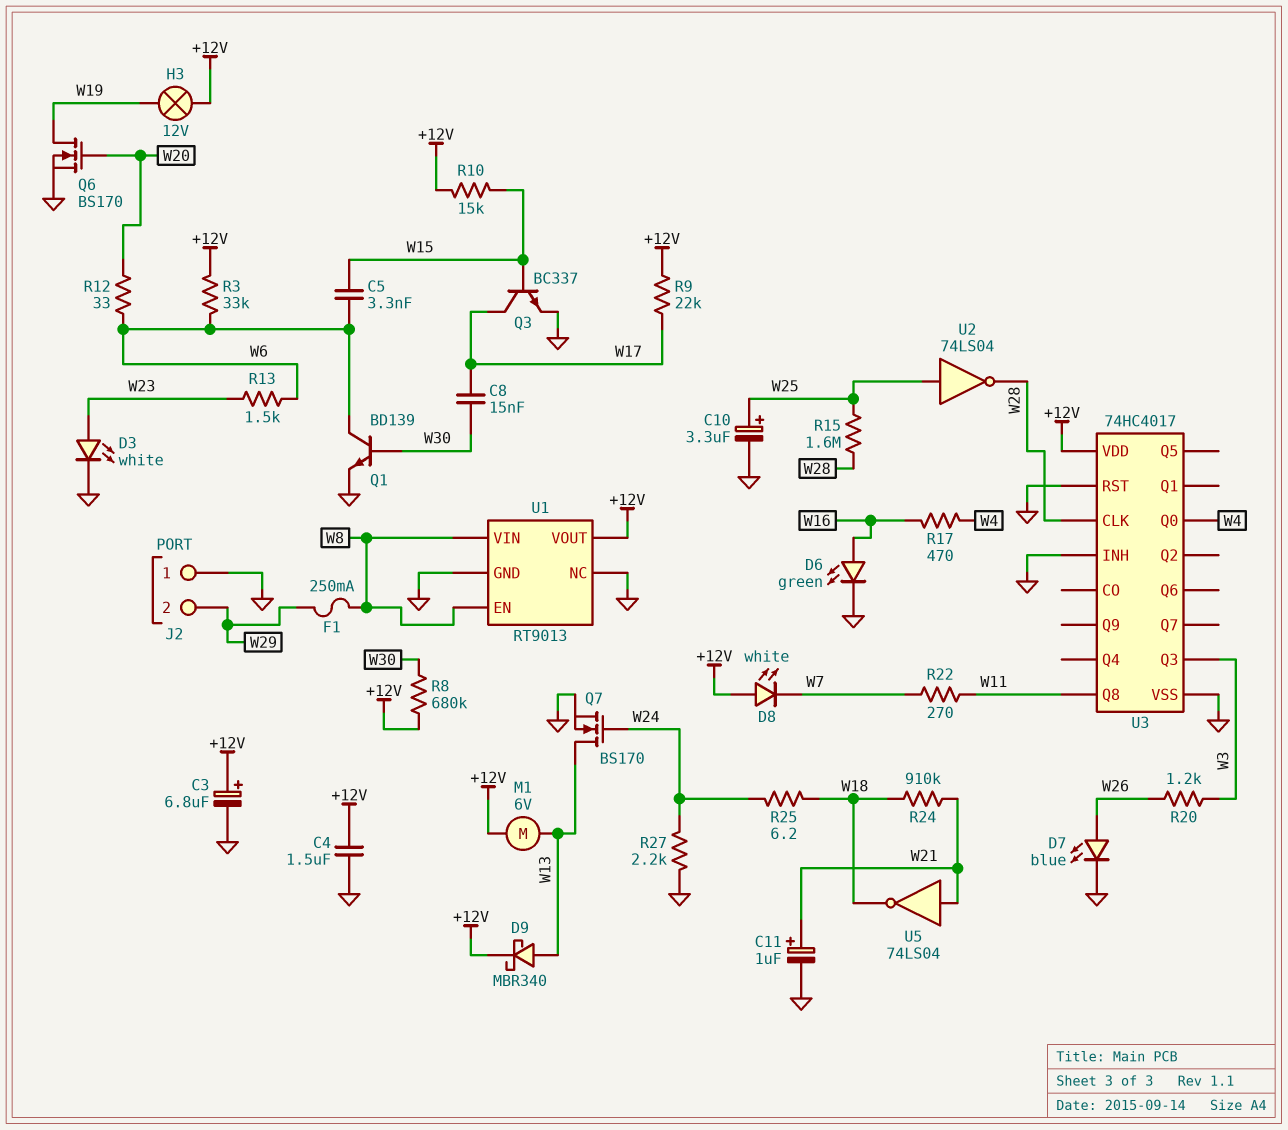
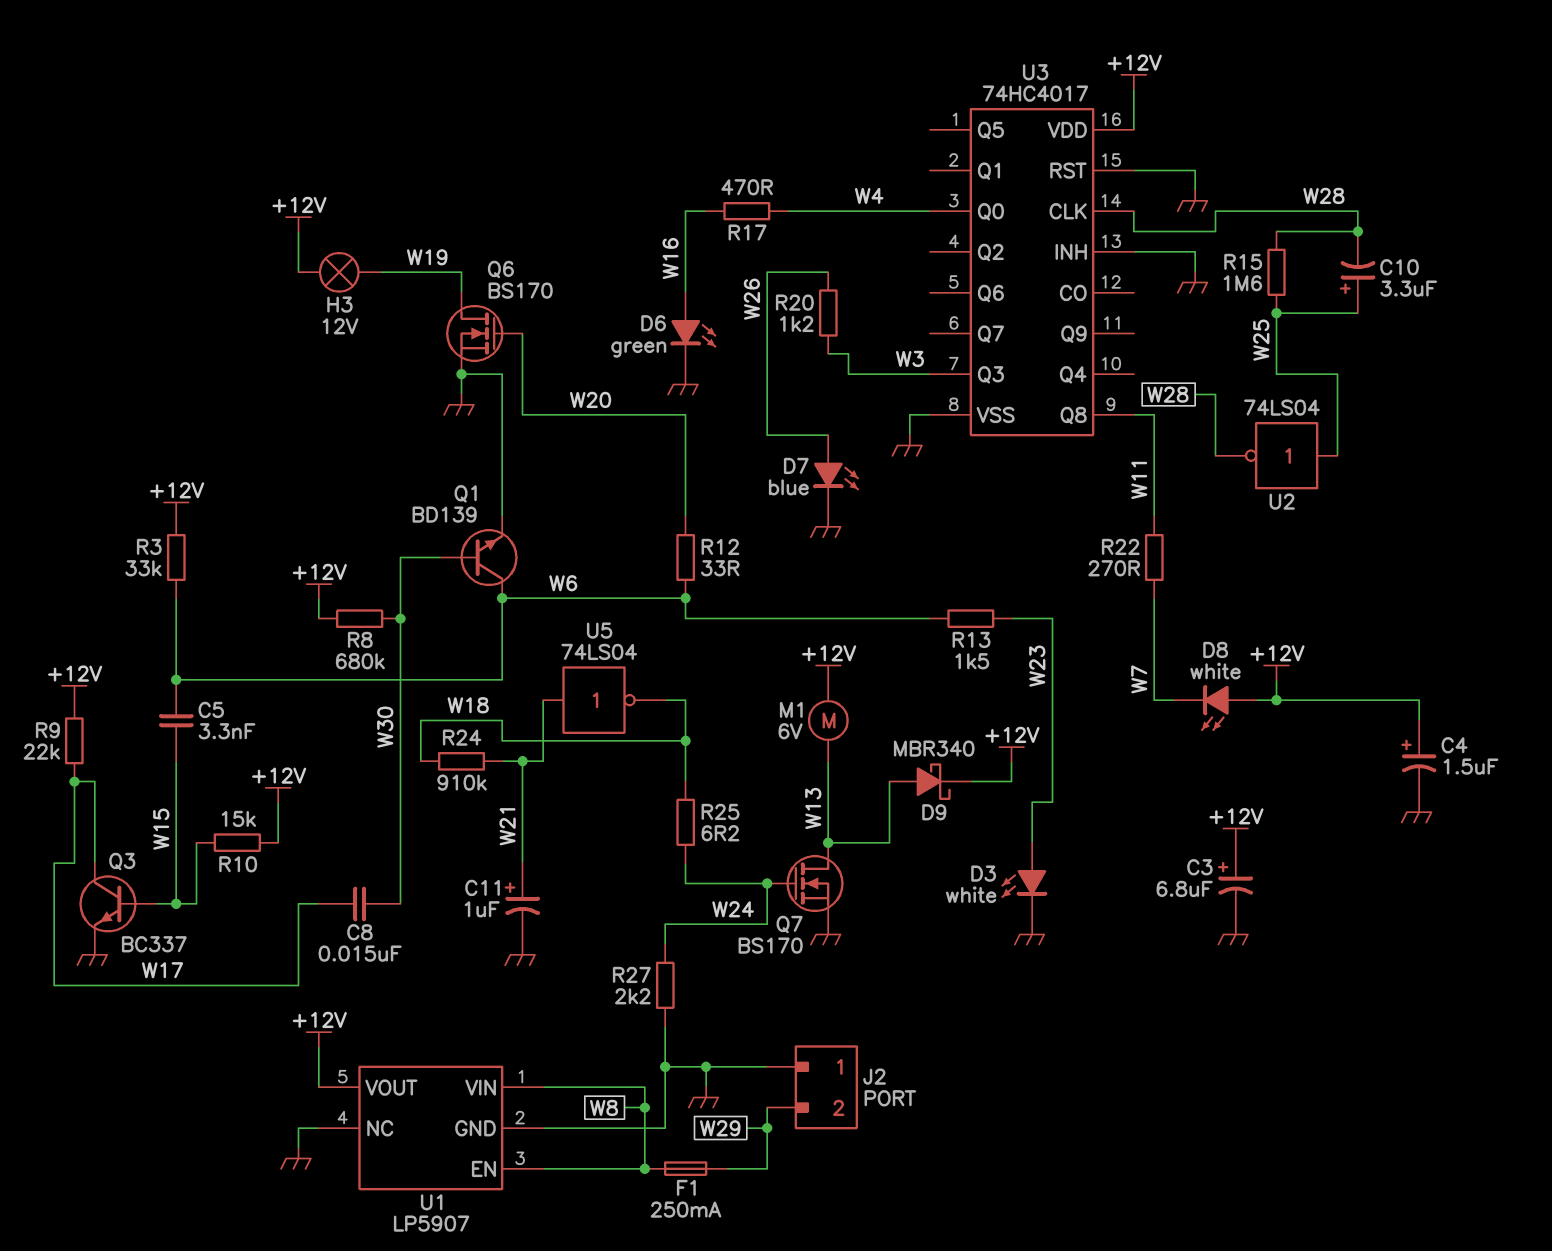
C4: 1.5uF (+12V, GND) -> 1.5uF (plus +12V, minus GND)
C10: 3.3uF (plus W25, minus GND) -> 3.3uF (plus W25, minus W28)
U1: RT9013 -> LP5907

